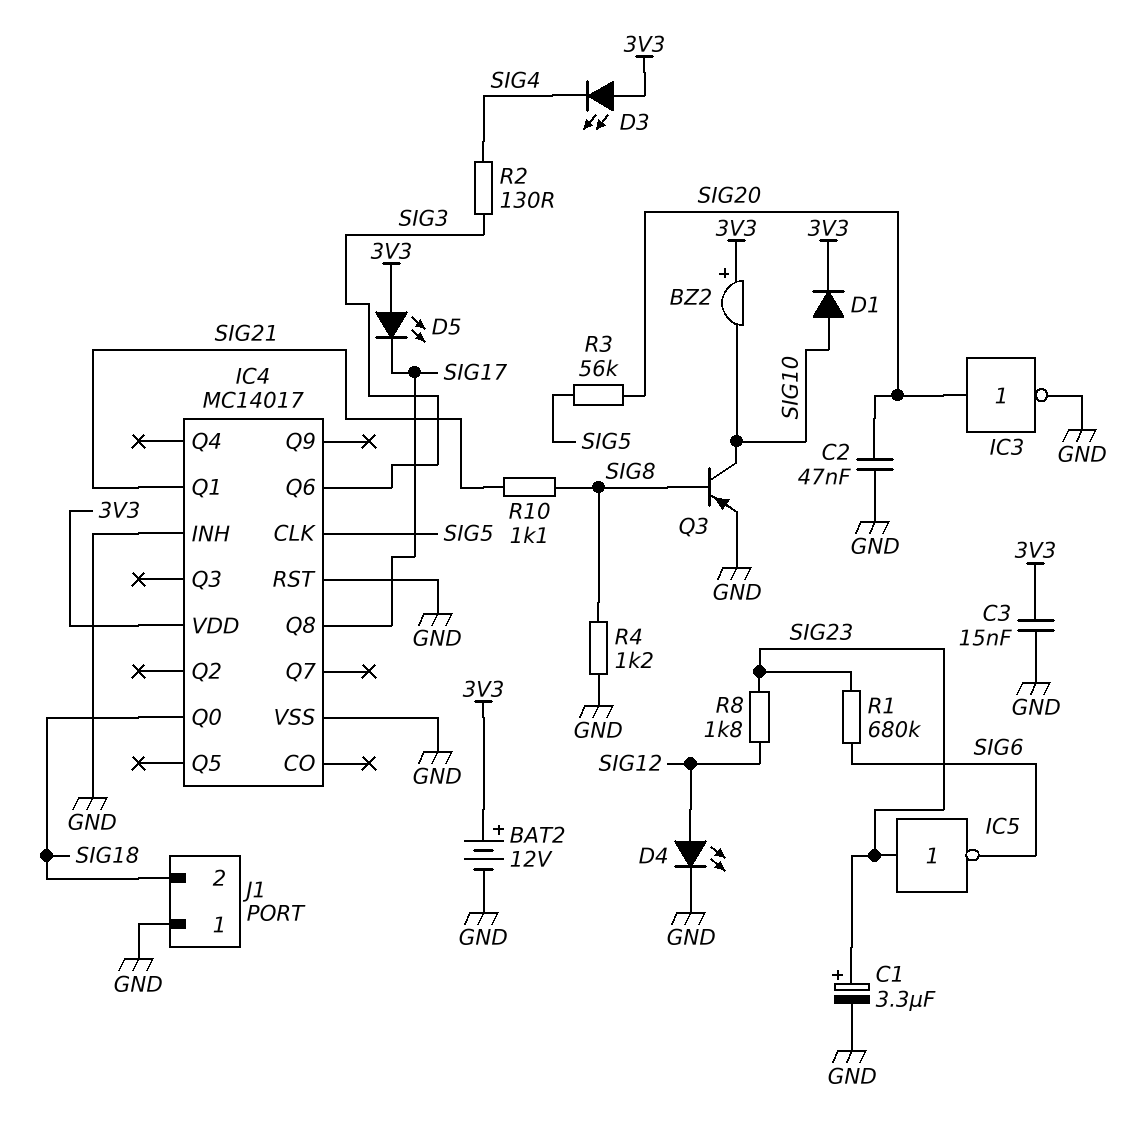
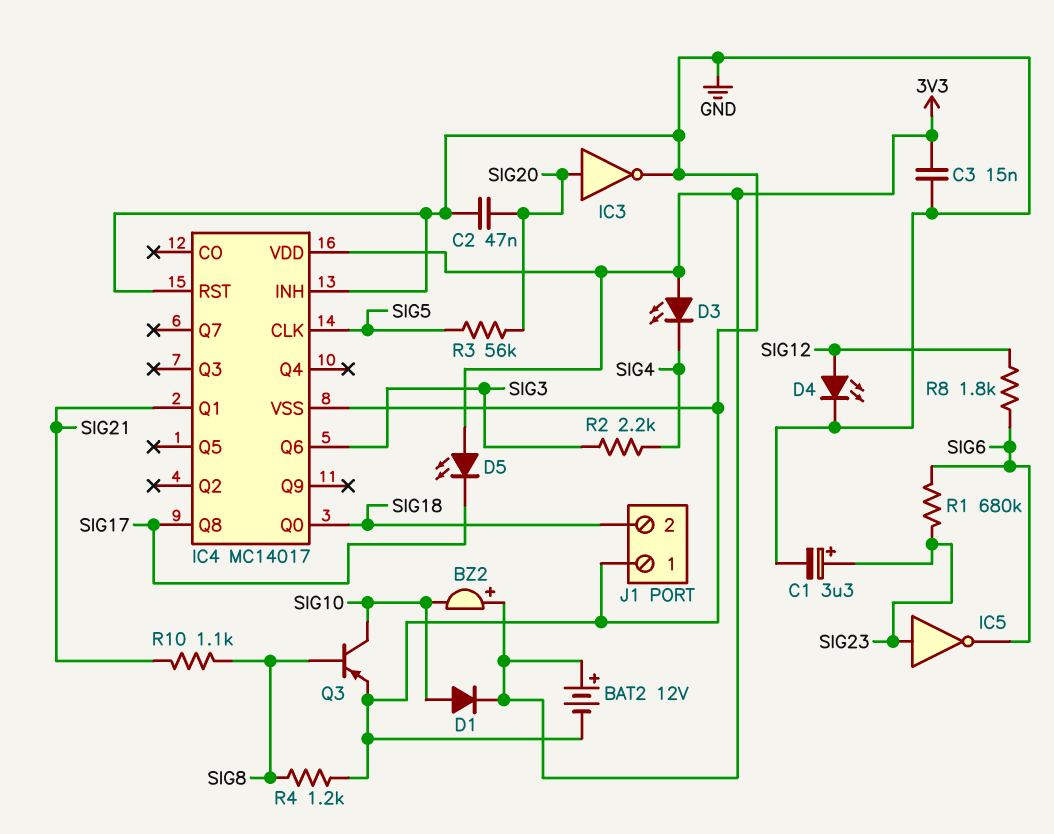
R2: 130 (SIG3, SIG4) -> 2.2k (SIG3, SIG4)
R8: 1.8k (SIG12, SIG23) -> 1.8k (SIG6, SIG12)

